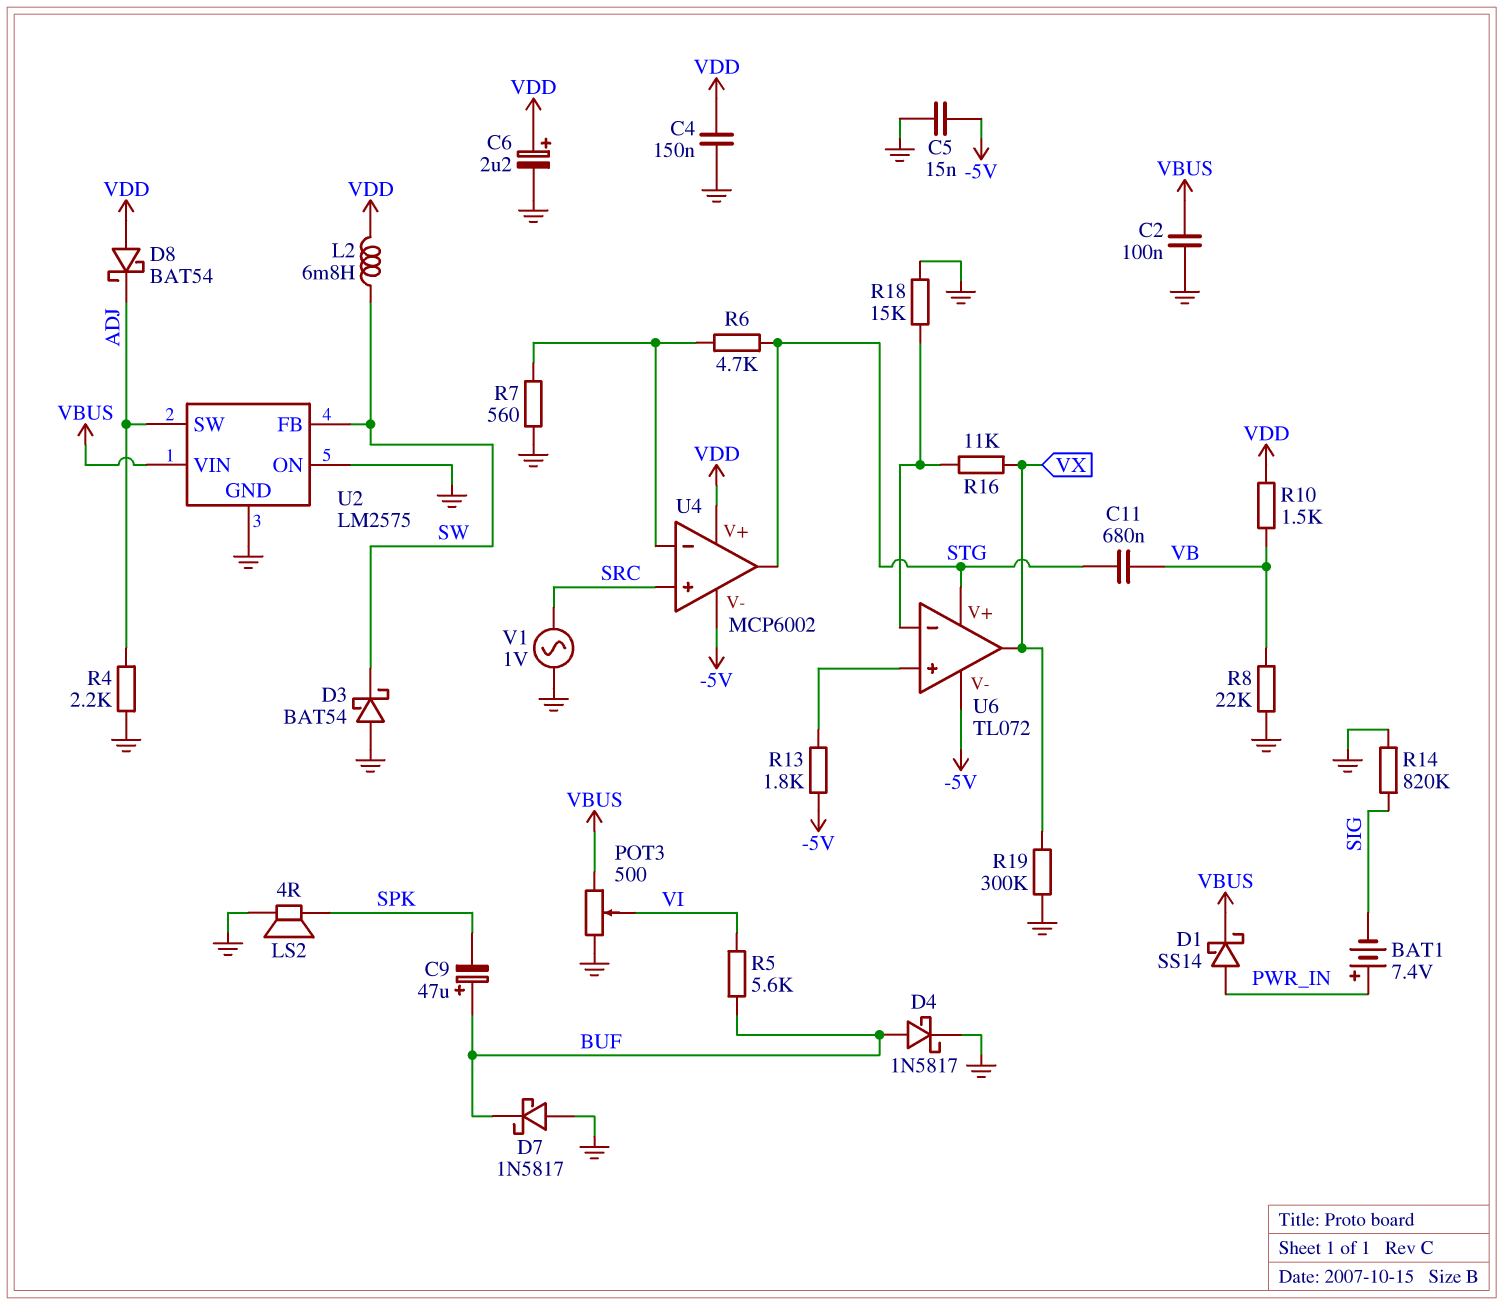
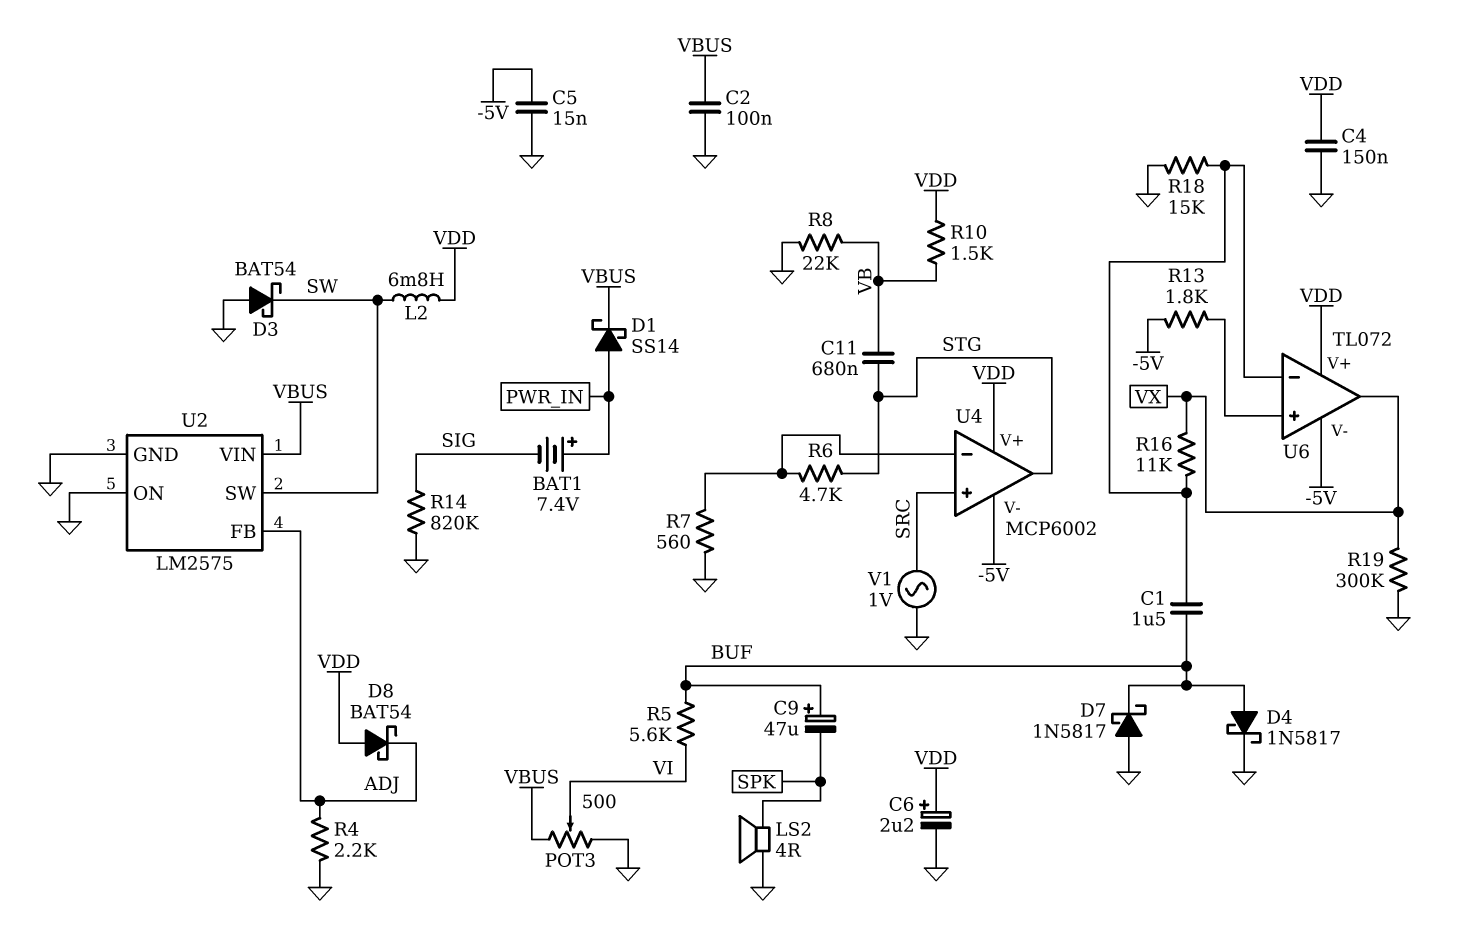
C1: none -> 1.5uF (BUF, U6/in-)
U2 pin FB: SW -> ADJ
U2 pin SW: ADJ -> SW
U6 pin V+: STG -> VDD

